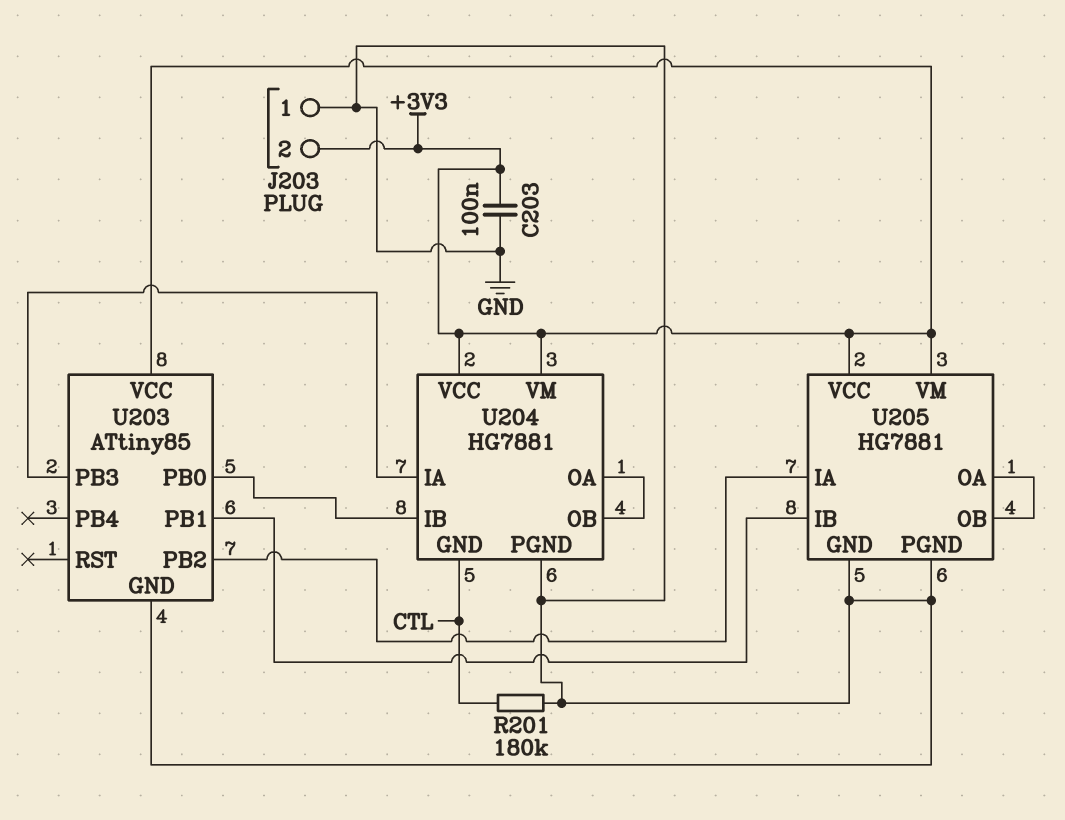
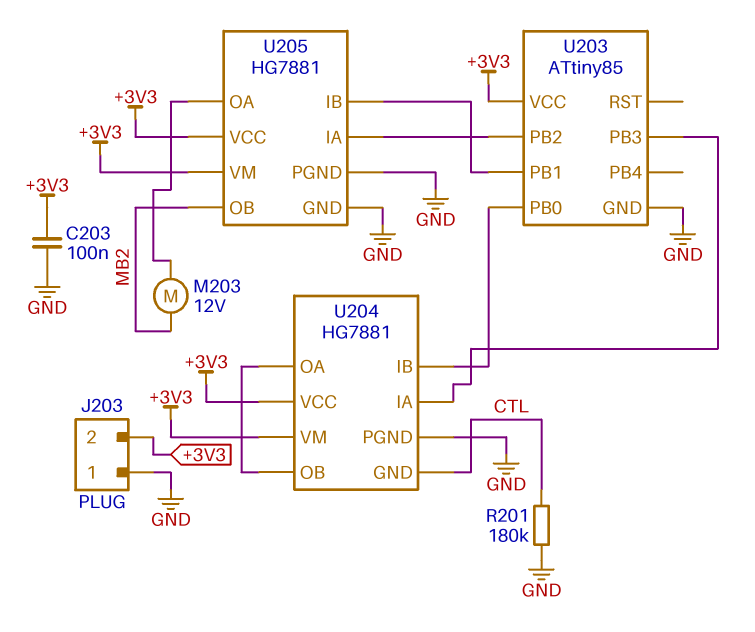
M203: none -> motor 12V (MB2, U205/OA)
U205 pin OB: U205/OA -> MB2

